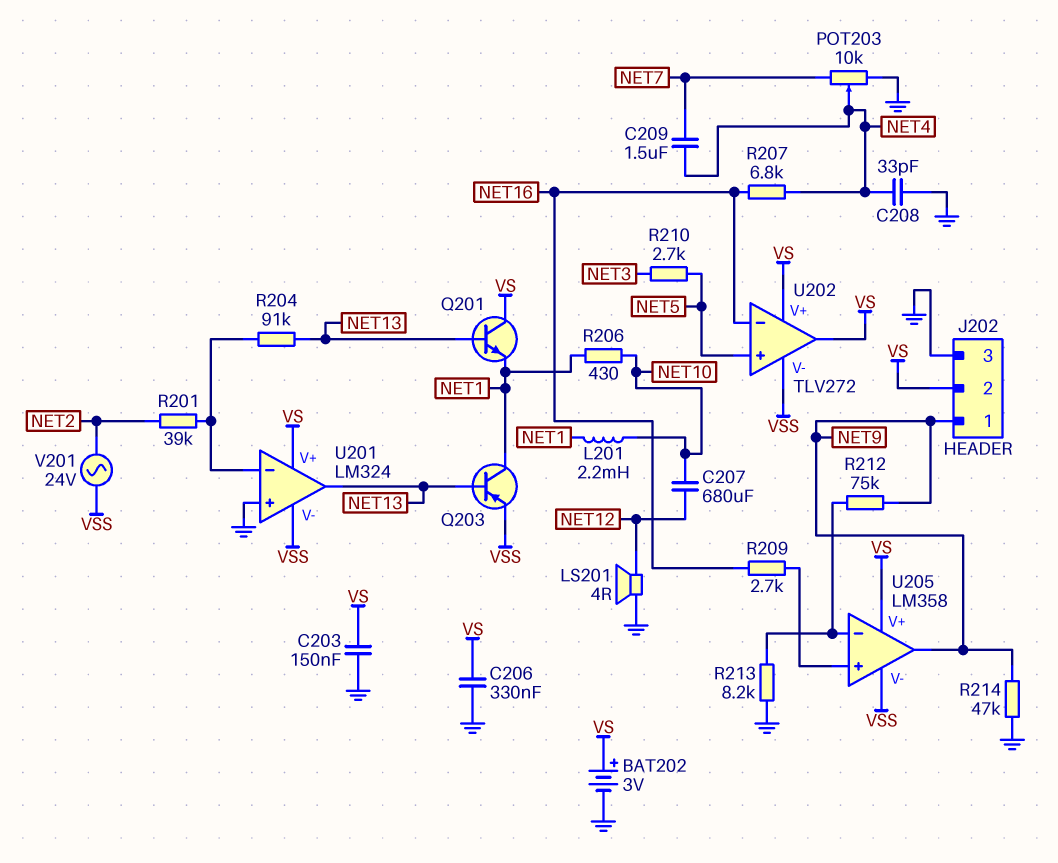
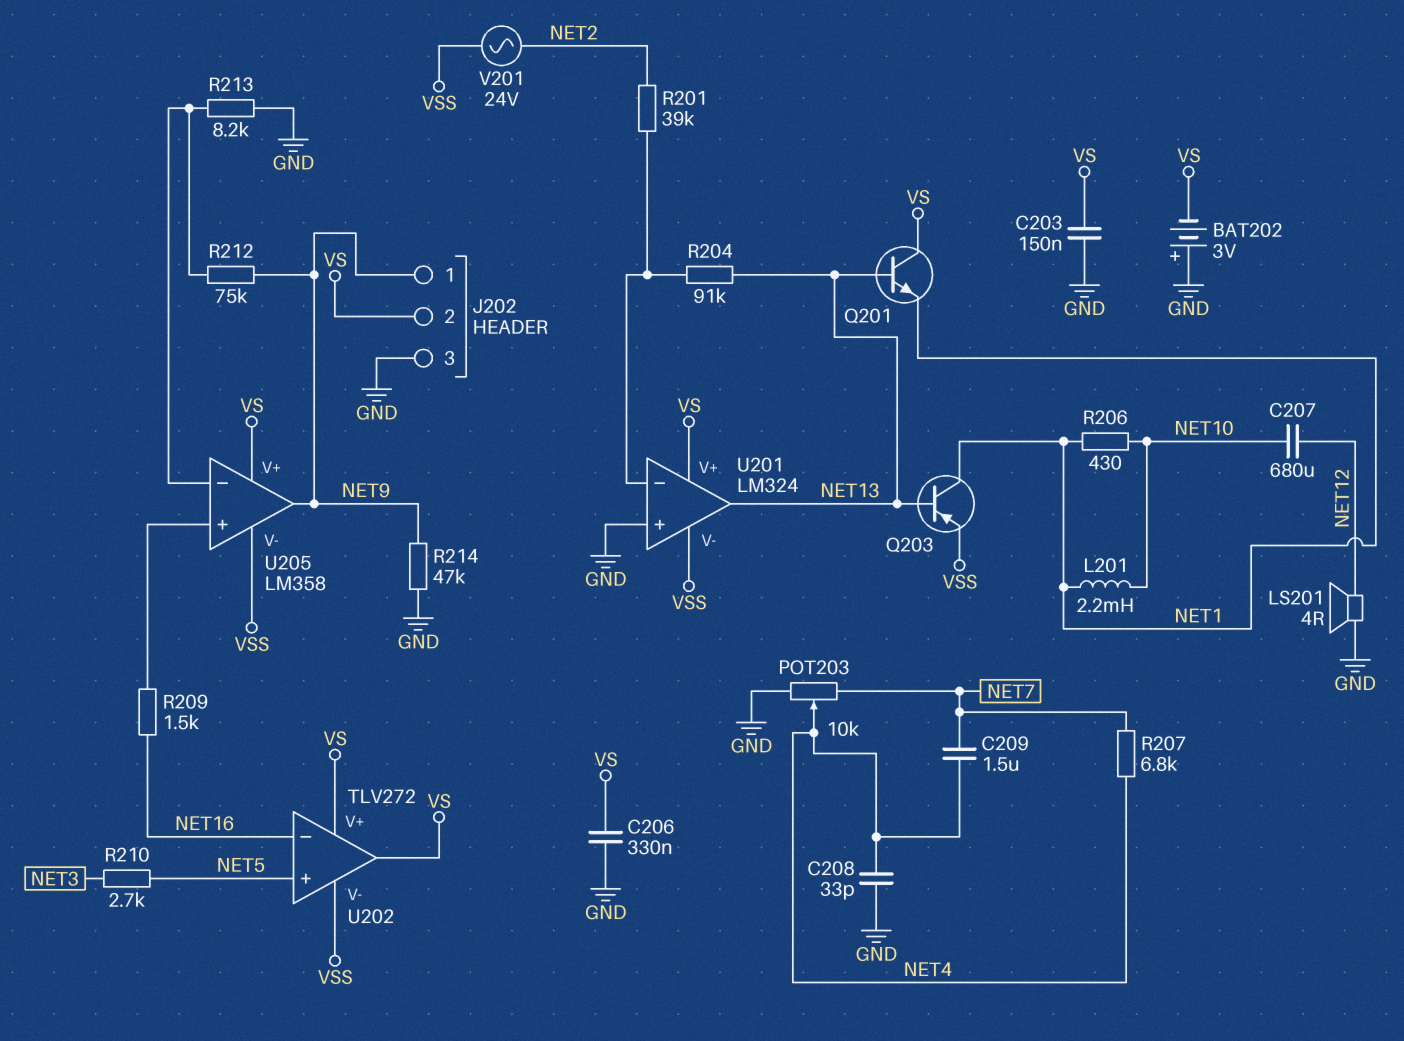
BAT202: 3V (plus VS, minus GND) -> 3V (plus GND, minus VS)
R207: 6.8k (NET4, NET16) -> 6.8k (NET4, NET7)
R209: 2.7k (NET16, U205/in+) -> 1.5k (NET16, U205/in+)

